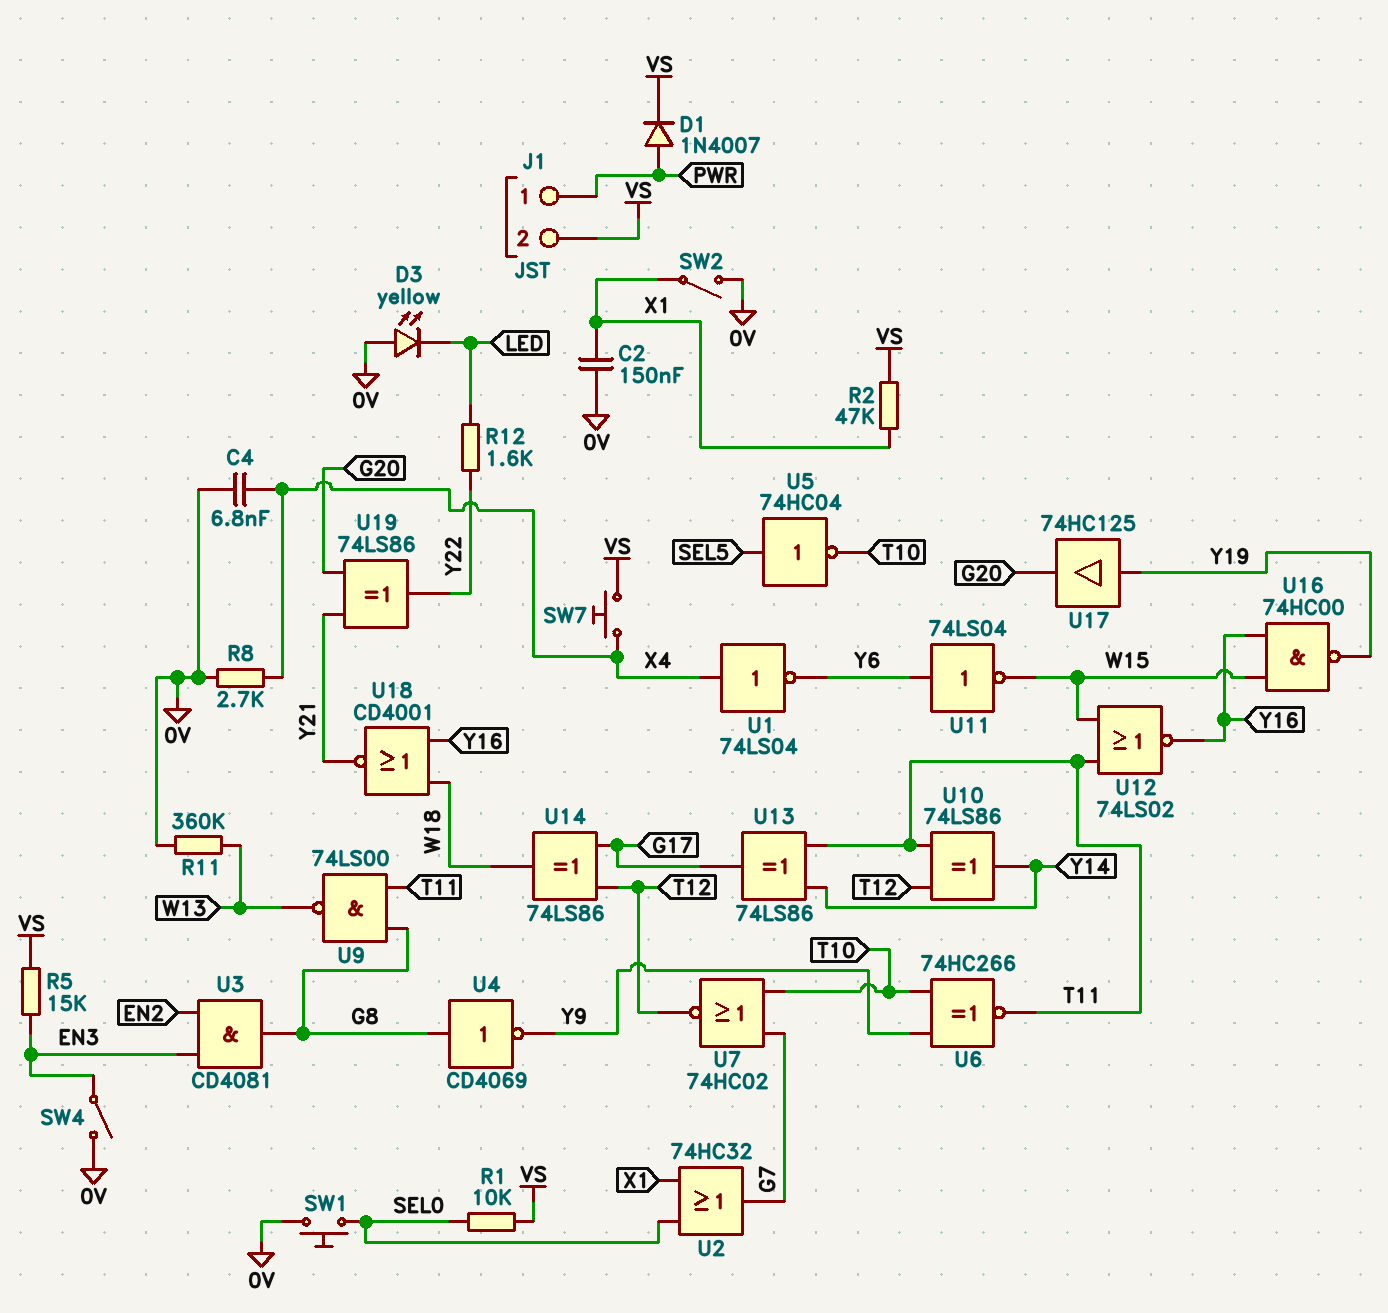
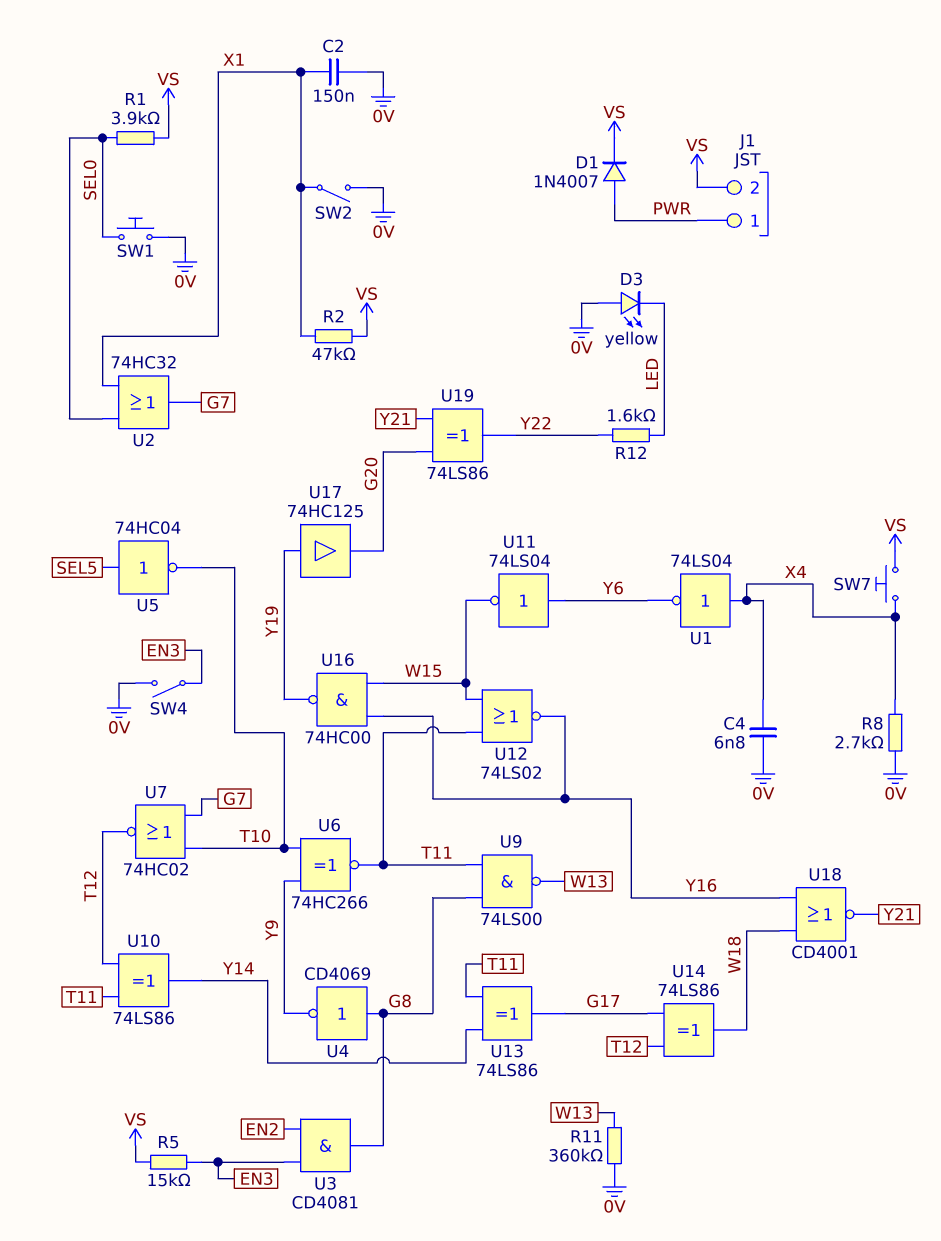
R1: 10k (SEL0, VS) -> 3.9k (SEL0, VS)

